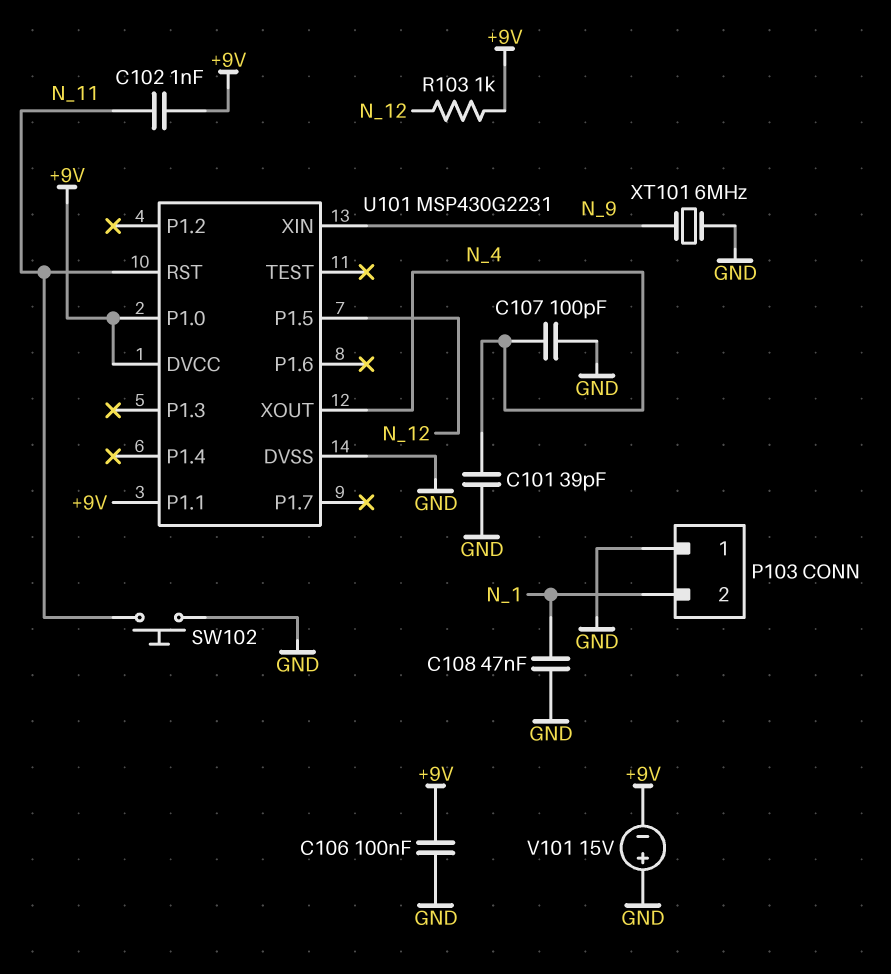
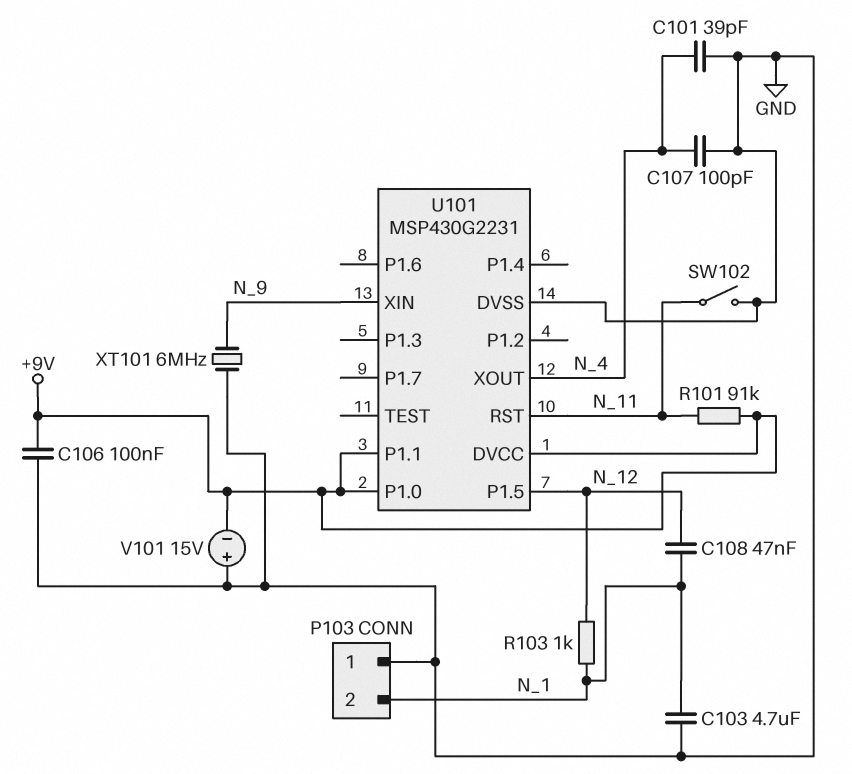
C102: 1nF (+9V, N_11) -> none
C103: none -> 4.7uF (GND, N_1)
C108: 47nF (GND, N_1) -> 47nF (N_1, N_12)
R101: none -> 91k (+9V, N_11)
R103: 1k (+9V, N_12) -> 1k (N_1, N_12)
SW102: button (GND, N_11) -> switch (GND, N_11)

